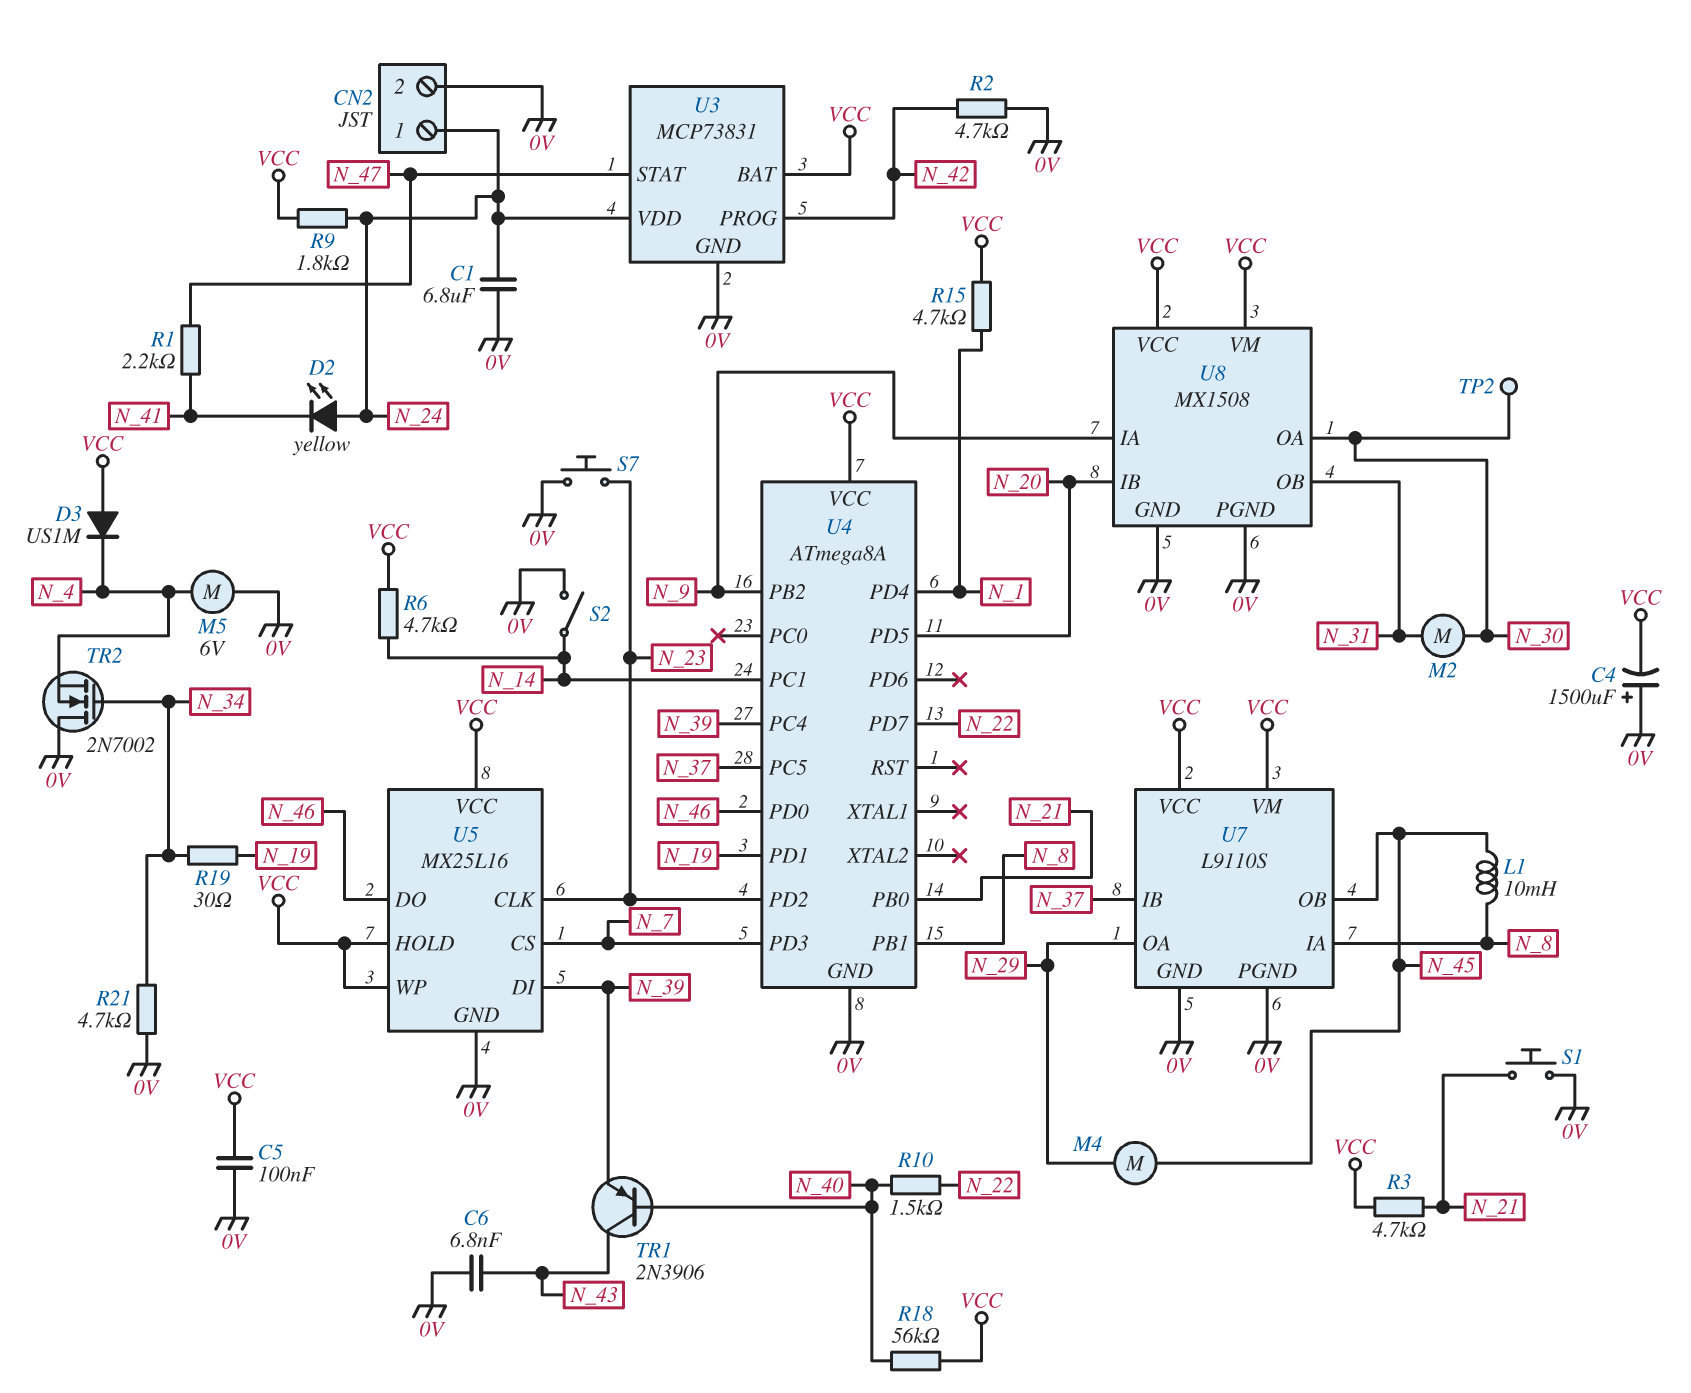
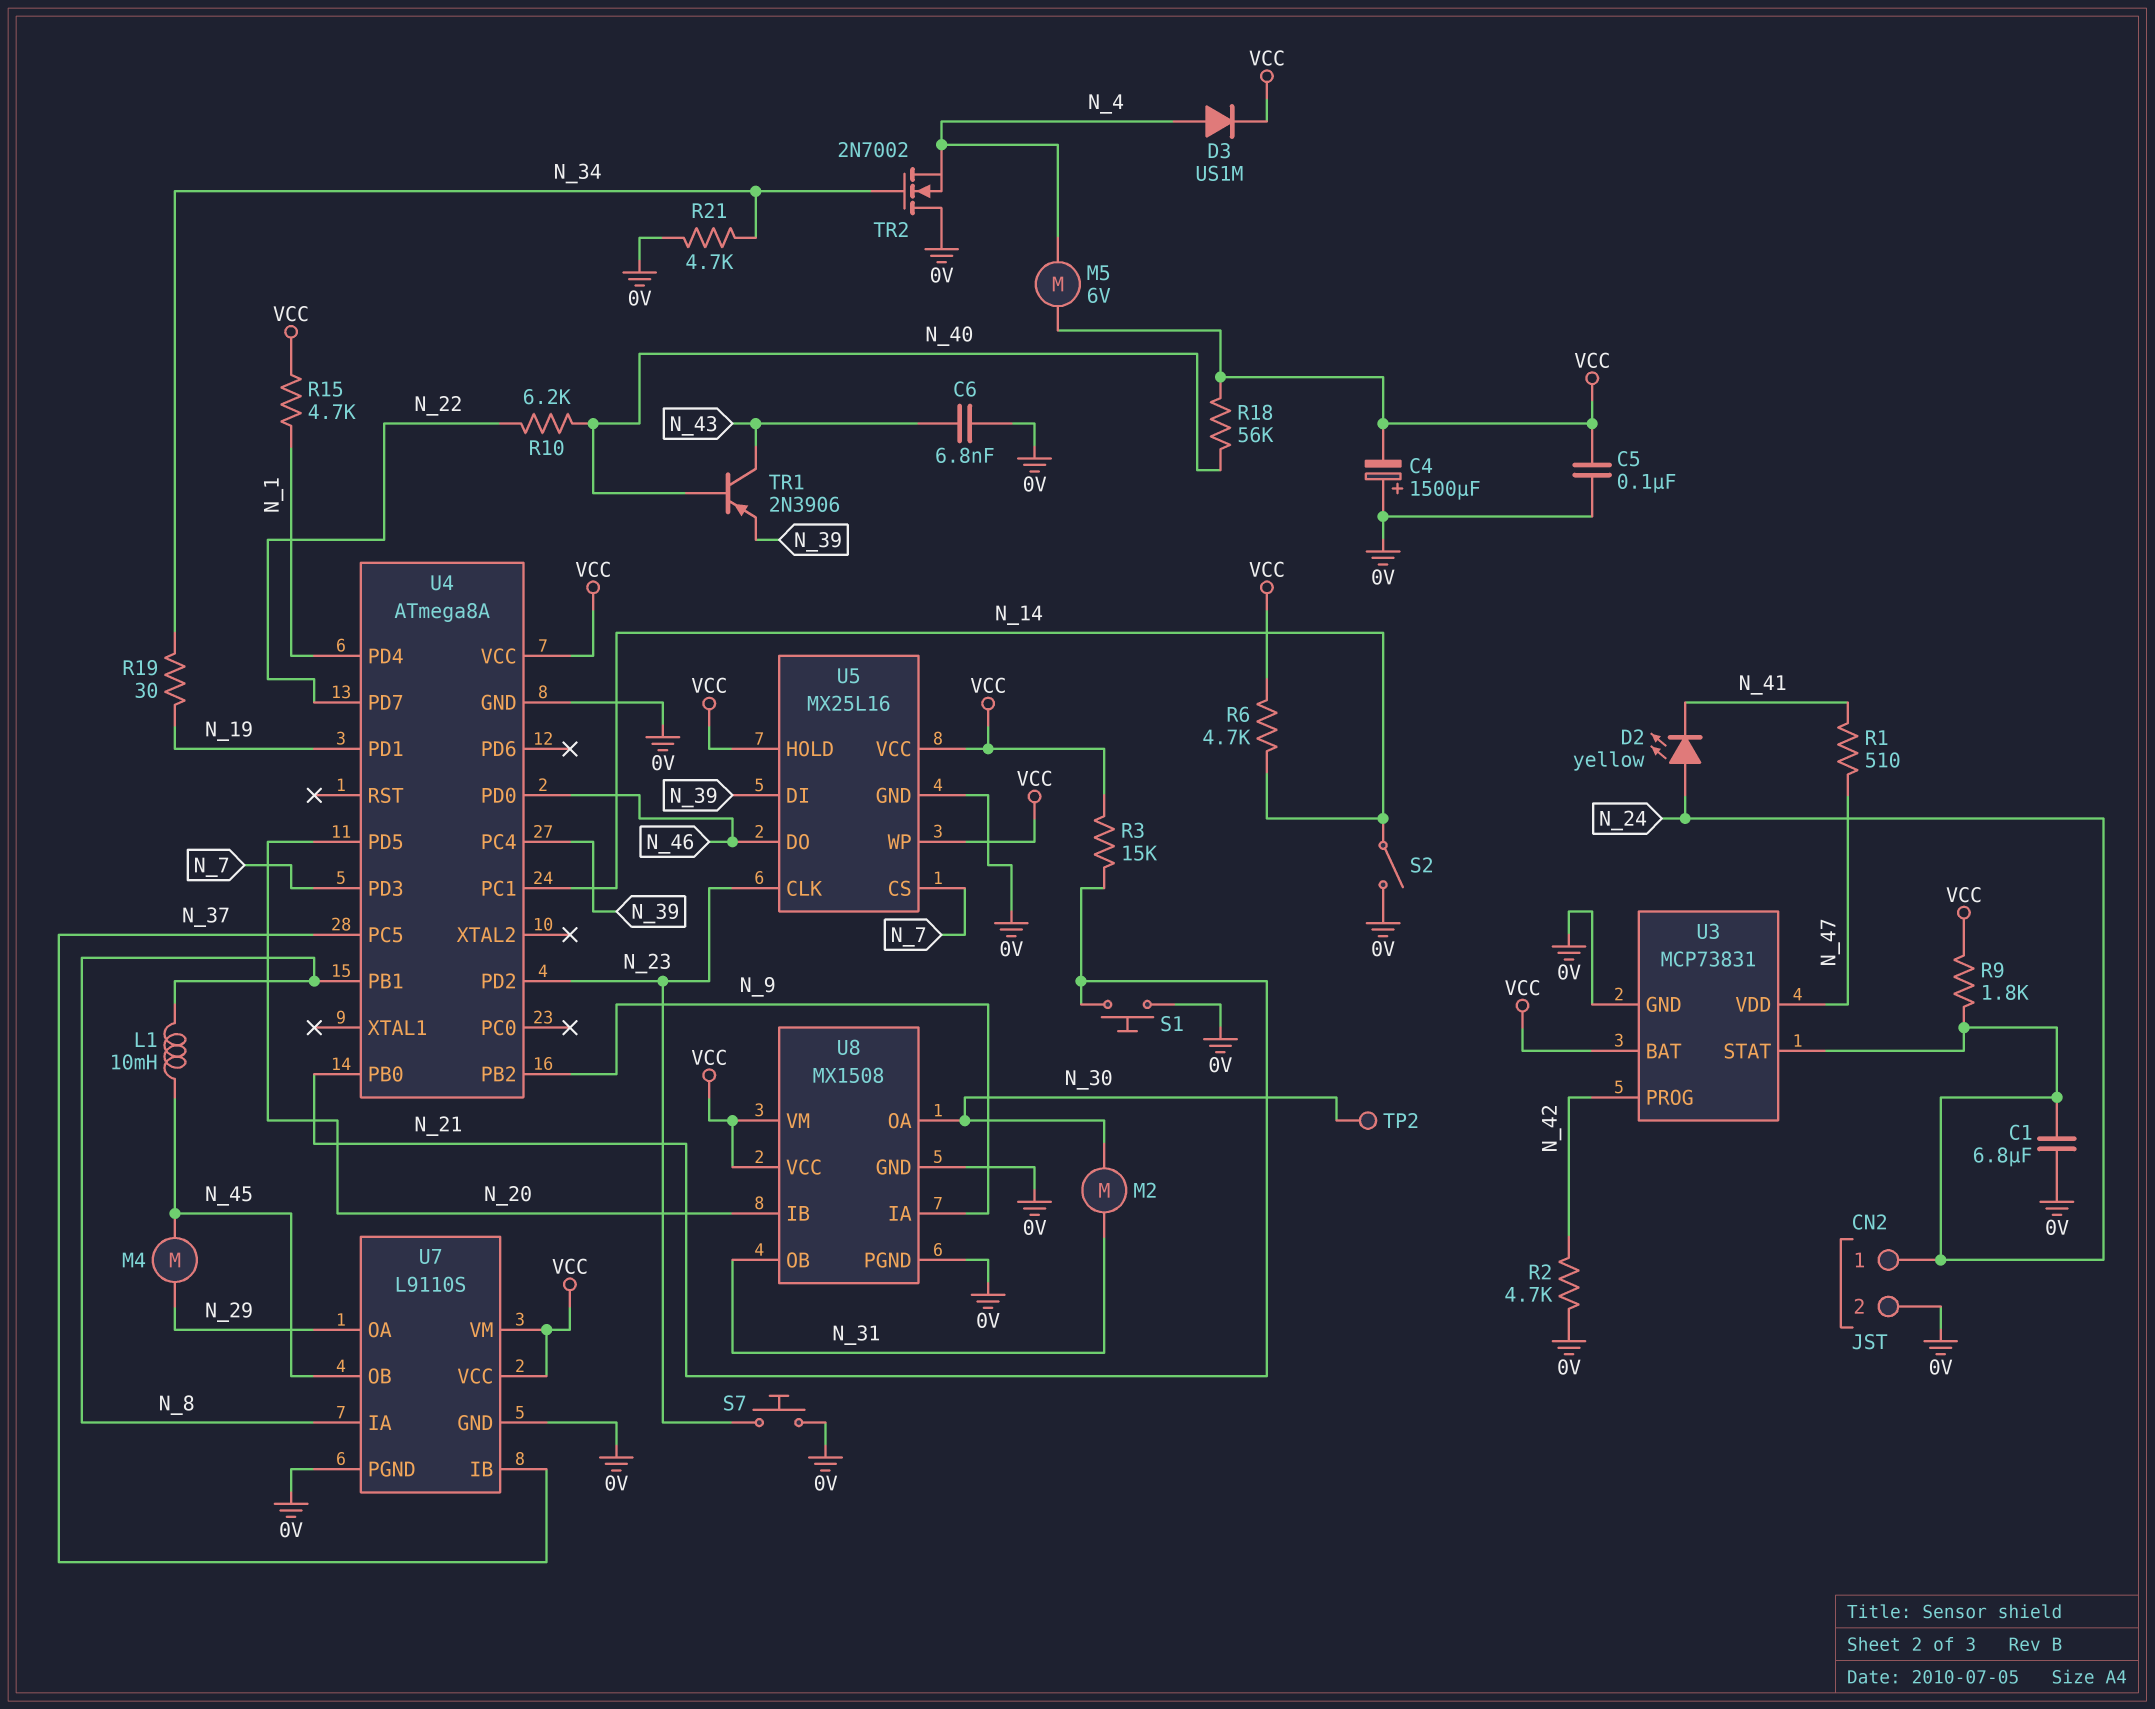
D3: diode US1M (A VCC, K N_4) -> diode US1M (A N_4, K VCC)
M5: motor 6V (0V, N_4) -> motor 6V (N_4, VCC)
R1: 2.2k (N_41, N_47) -> 510 (N_41, N_47)
R3: 4.7k (N_21, VCC) -> 15k (N_21, VCC)
R10: 1.5k (N_22, N_40) -> 6.2k (N_22, N_40)
U3 pin STAT: N_47 -> N_24
U3 pin VDD: N_24 -> N_47

